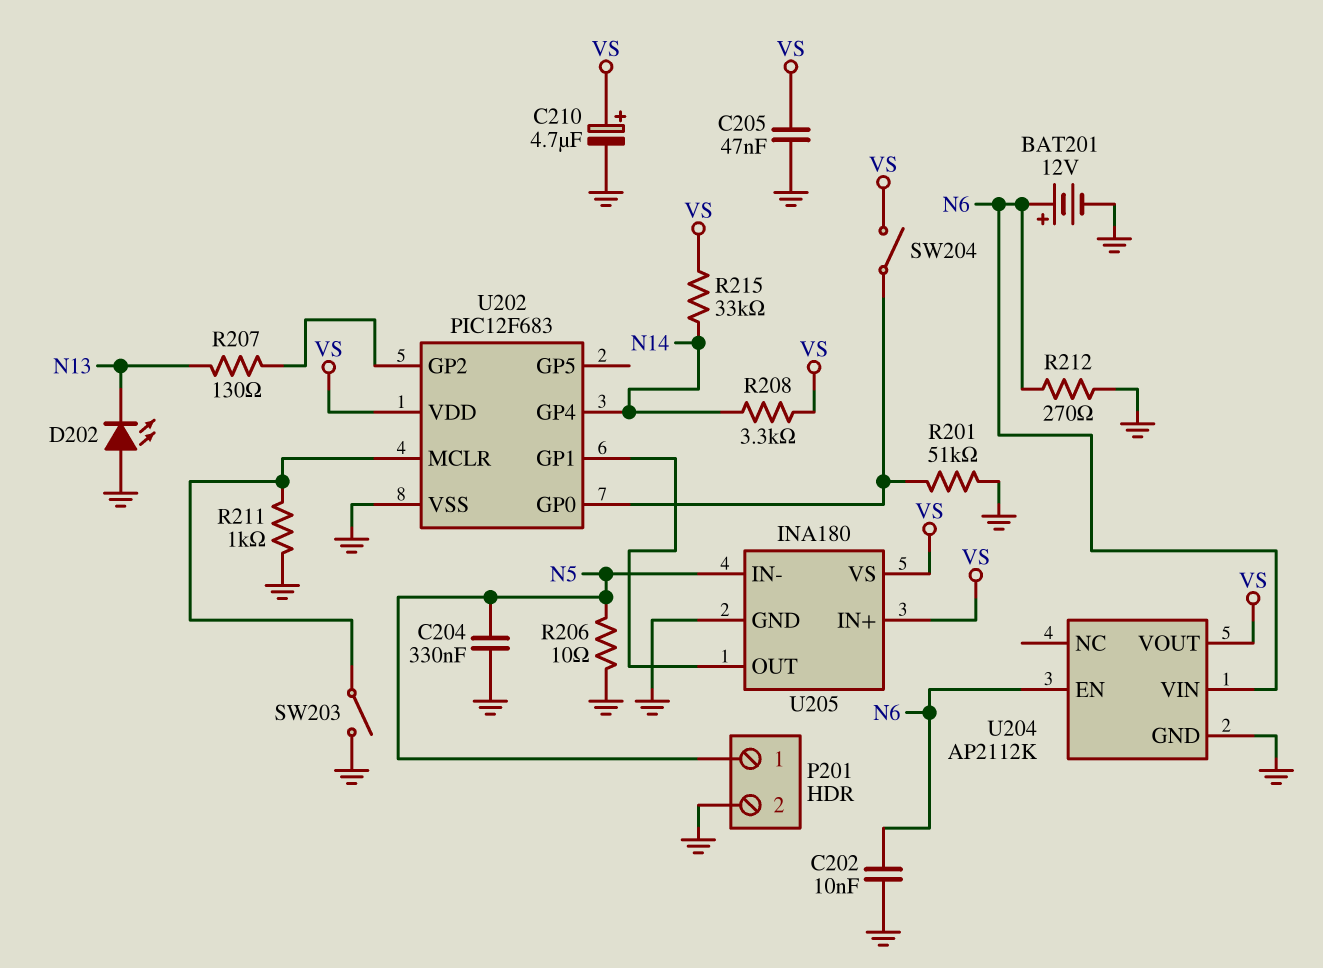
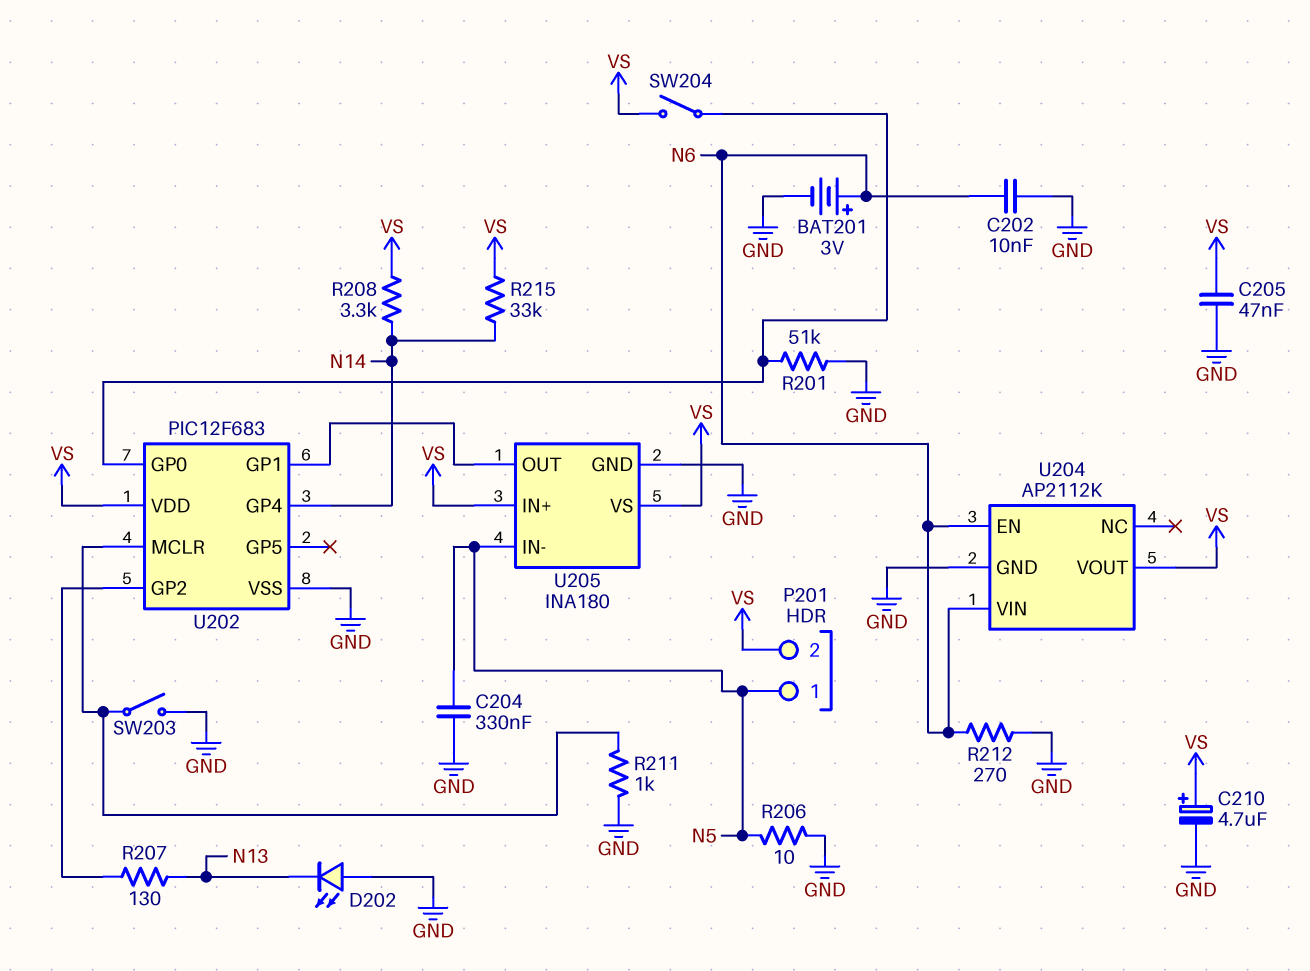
BAT201: 12V (plus N6, minus GND) -> 3V (plus N6, minus GND)
P201 pin 2: GND -> VS

